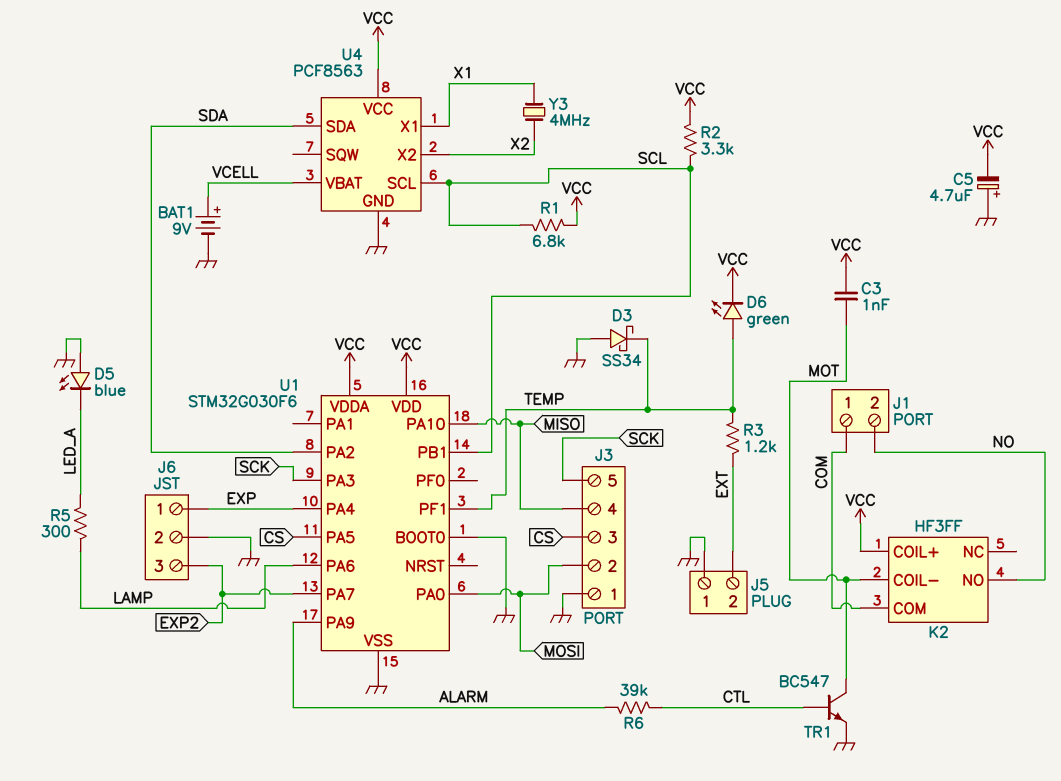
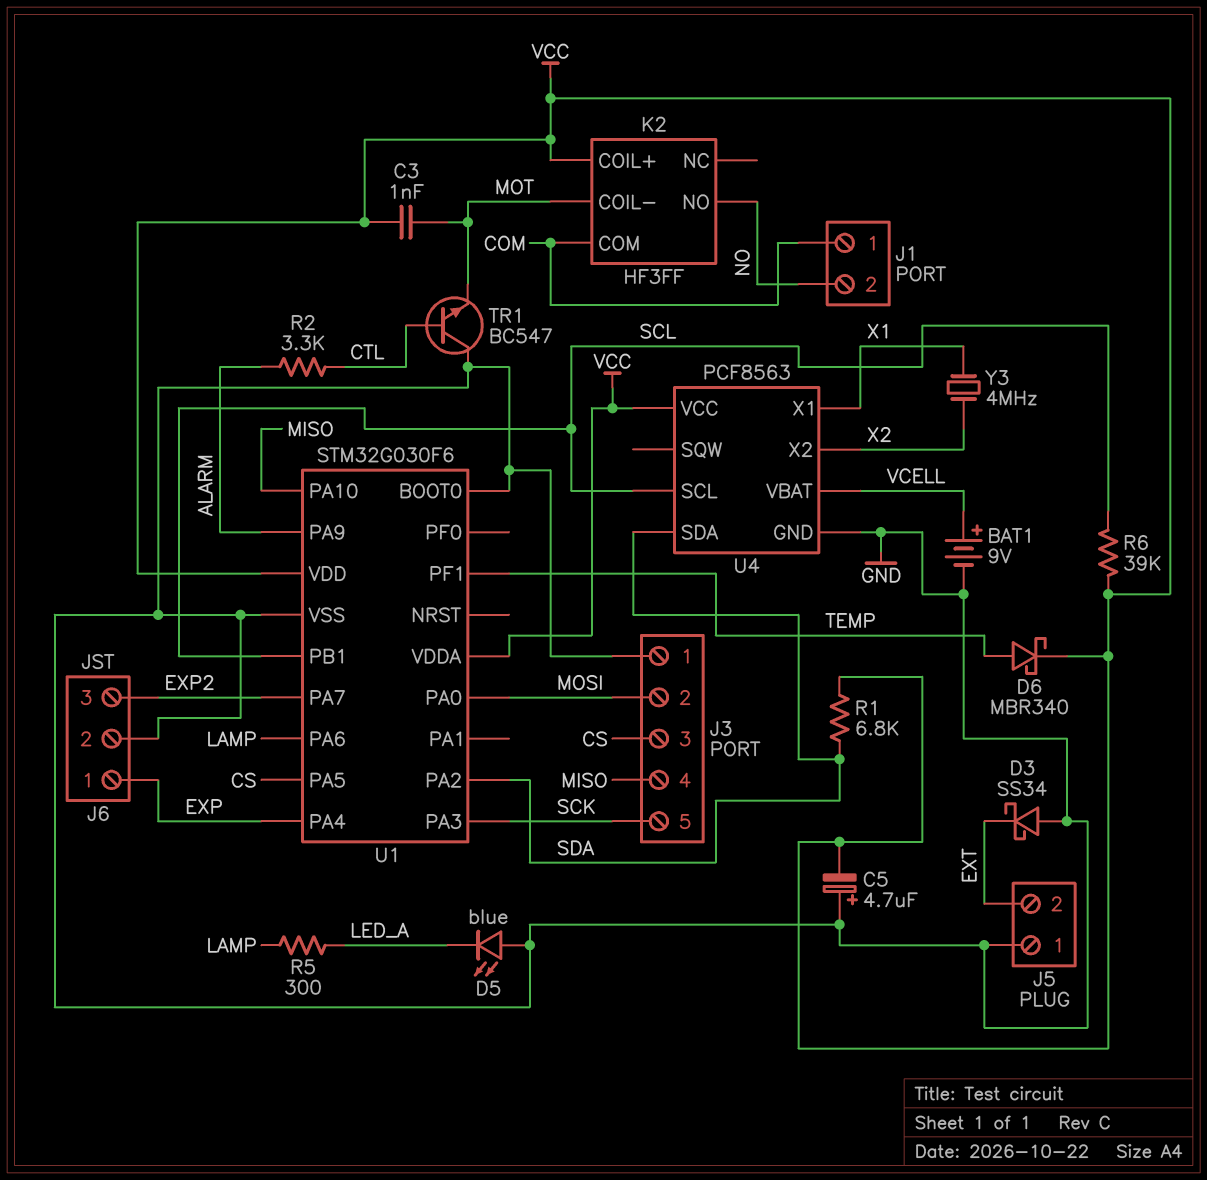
D3: schottky SS34 (A GND, K TEMP) -> schottky SS34 (A GND, K EXT)
D6: LED green (A TEMP, K VCC) -> schottky MBR340 (A TEMP, K VCC)
R1: 6.8k (SCL, VCC) -> 6.8k (SDA, VCC)
R2: 3.3k (SCL, VCC) -> 3.3k (ALARM, CTL)
R3: 1.2k (EXT, TEMP) -> none
R6: 39k (ALARM, CTL) -> 39k (SCL, VCC)
TR1: NPN BC547 (B CTL, C MOT, E GND) -> NPN BC547 (B CTL, C GND, E MOT)

